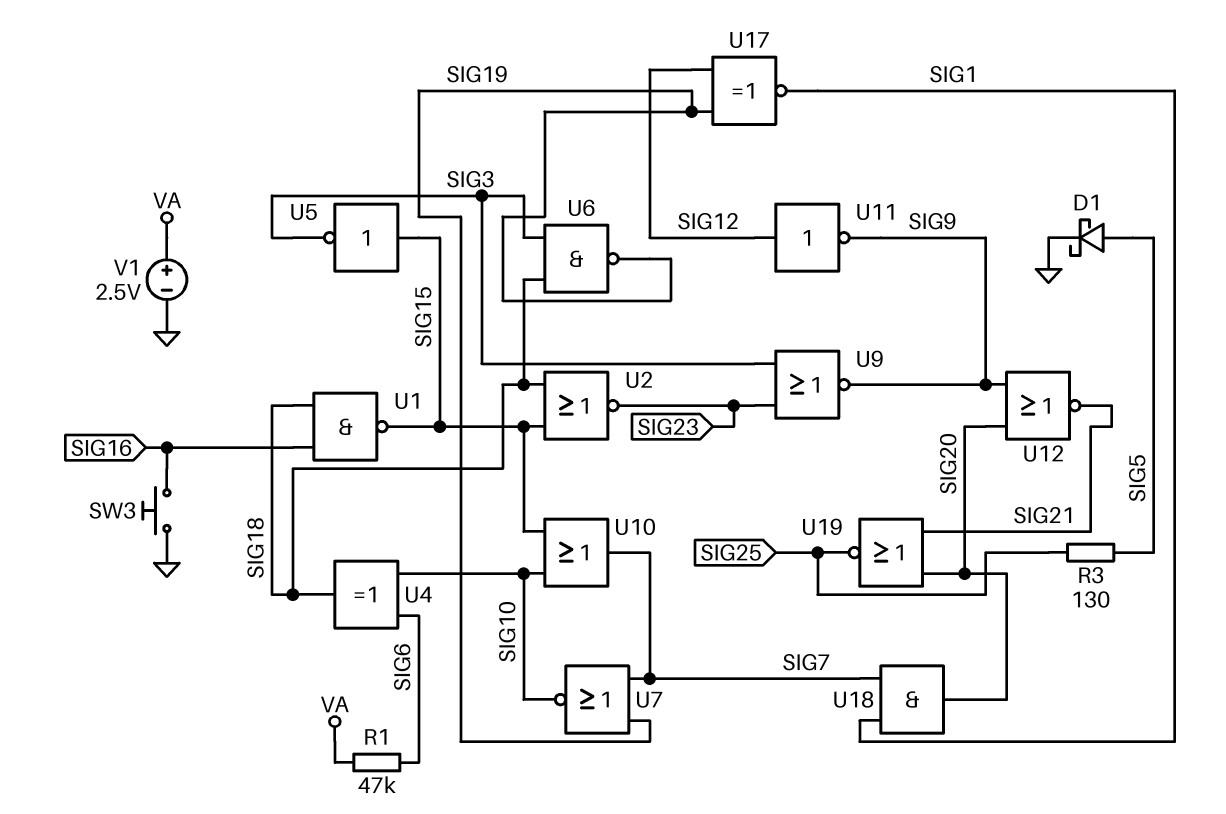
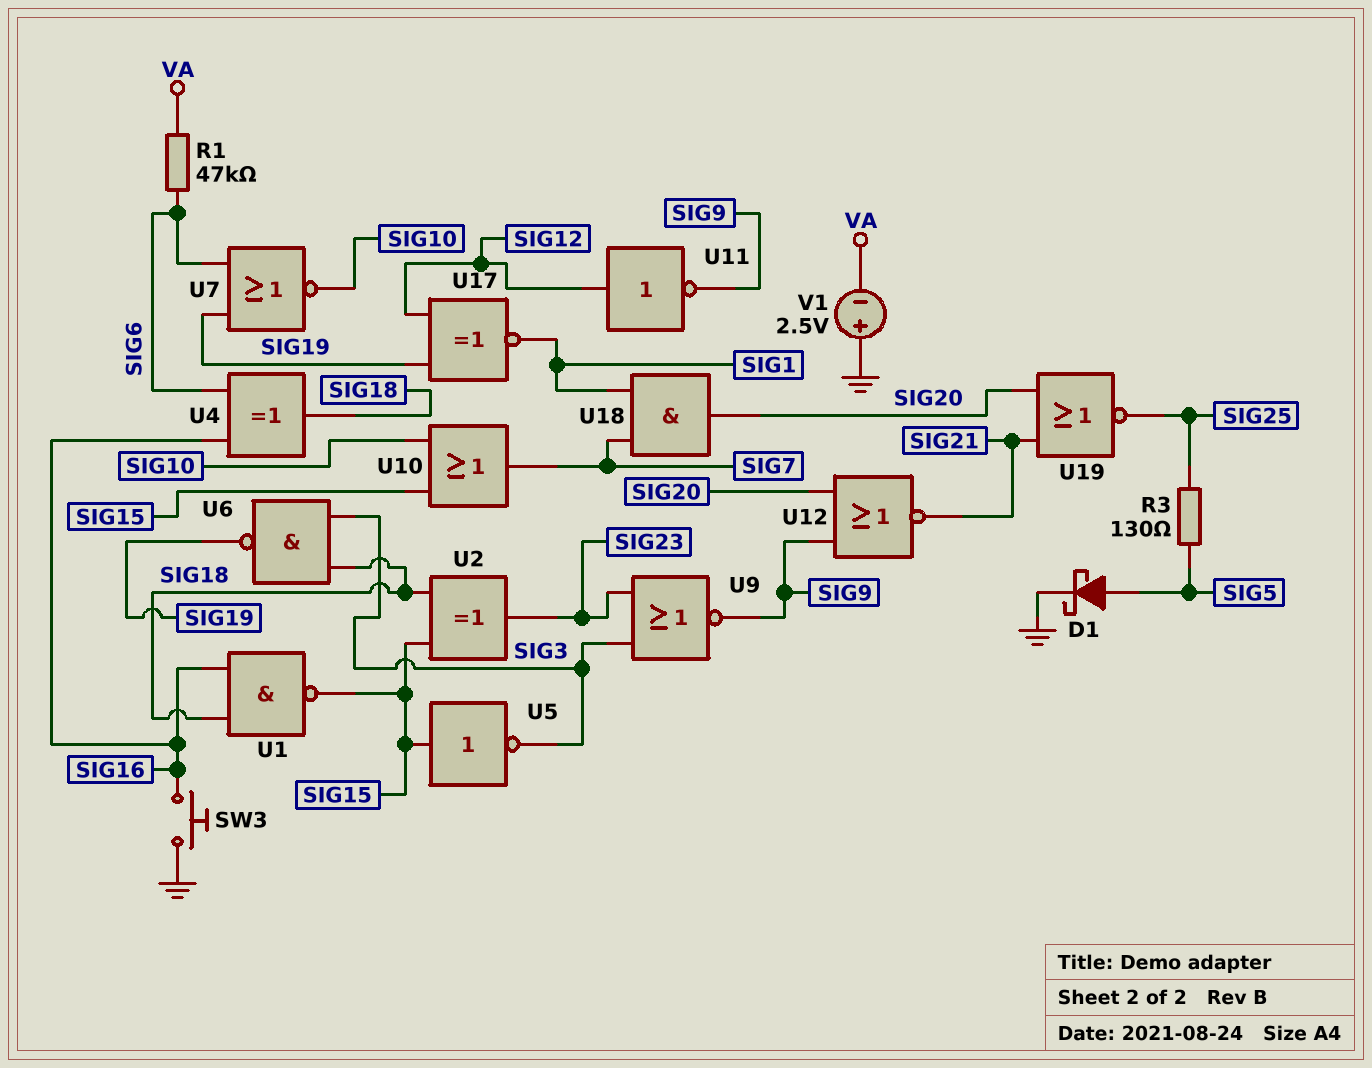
U2: NOR (in SIG15, in SIG18, out SIG23) -> XOR (in SIG15, in SIG18, out SIG23)
U4: XOR (in SIG6, in SIG10, out SIG18) -> XOR (in SIG6, in SIG16, out SIG18)
U7: NOR (in SIG7, in SIG19, out SIG10) -> NOR (in SIG6, in SIG19, out SIG10)
V1: 2.5V (plus VA, minus GND) -> 2.5V (plus GND, minus VA)

